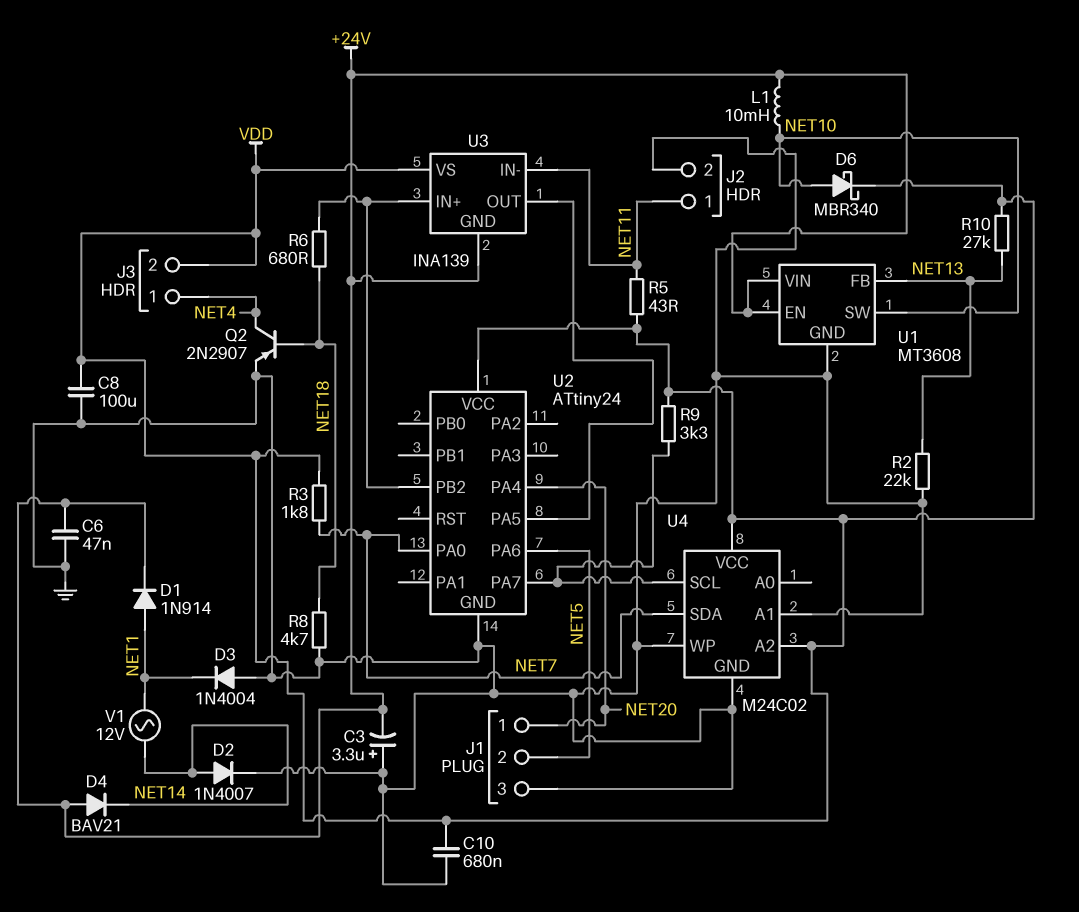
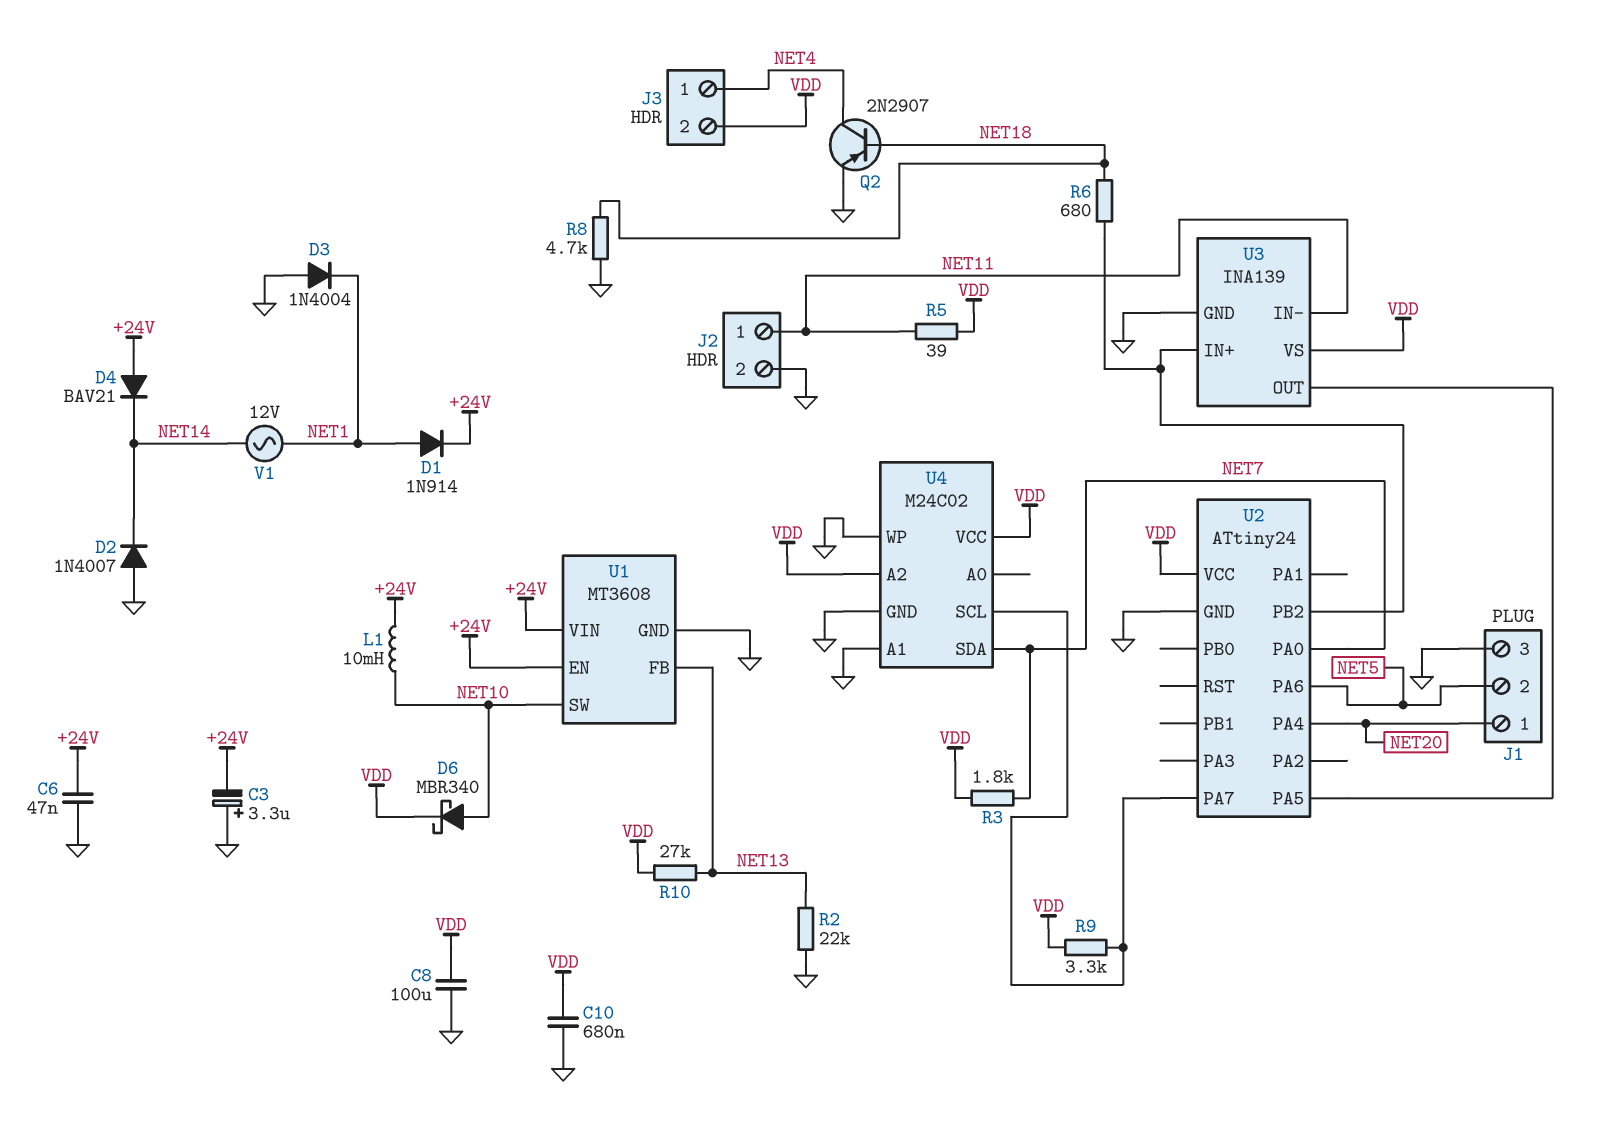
D2: diode 1N4007 (A NET14, K GND) -> diode 1N4007 (A GND, K NET14)
R5: 43 (NET11, VDD) -> 39 (NET11, VDD)
U3 pin GND: +24V -> GND

